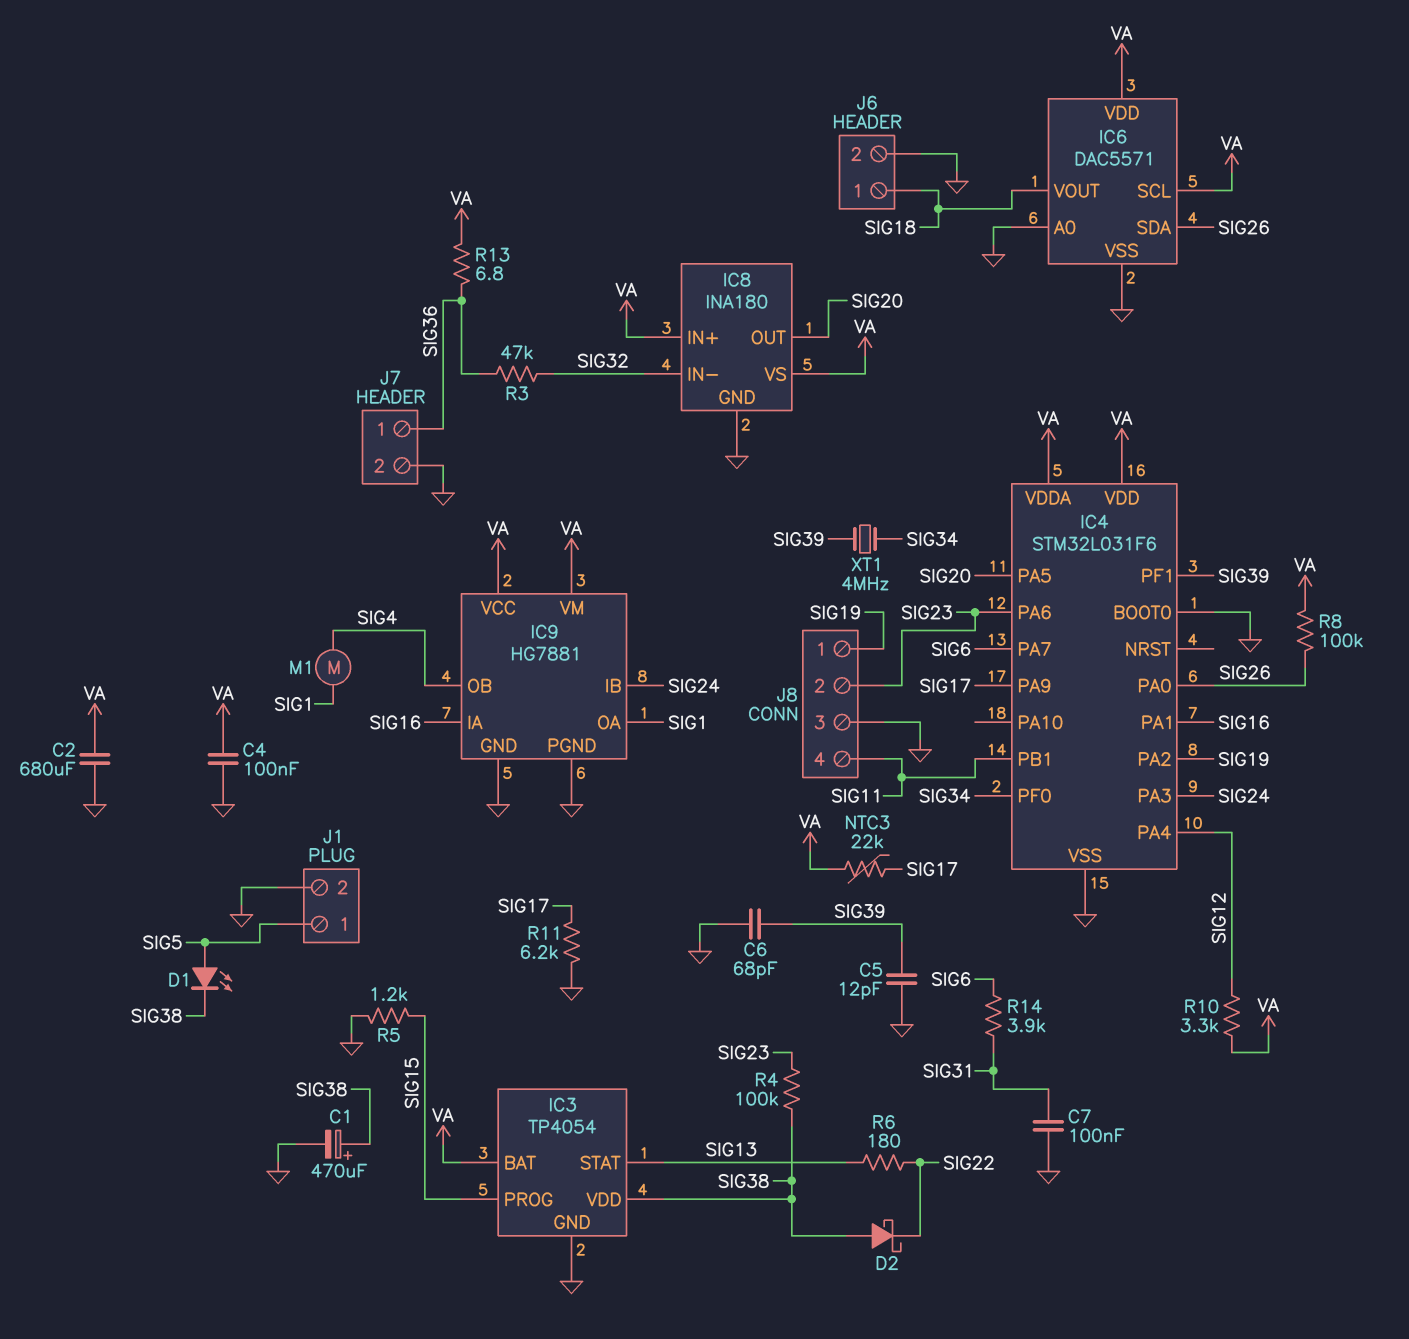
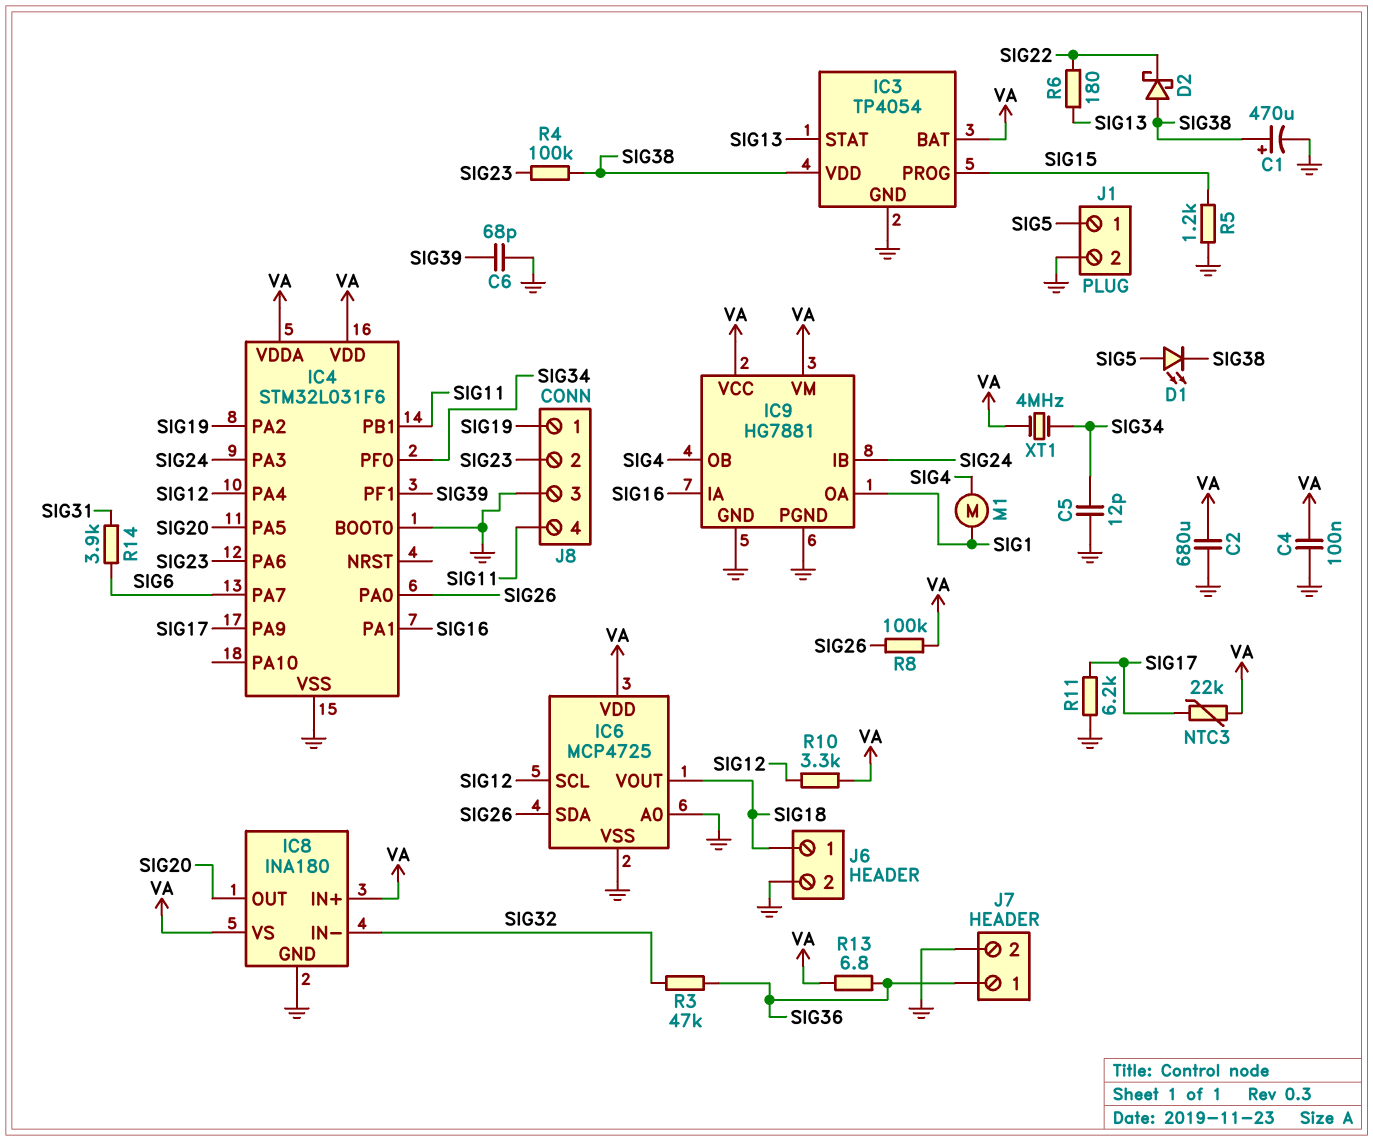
C5: 12pF (GND, SIG39) -> 12pF (GND, SIG34)
C7: 100nF (GND, SIG31) -> none
IC6: DAC5571 -> MCP4725
IC6 pin SCL: VA -> SIG12
XT1: 4MHz (SIG34, SIG39) -> 4MHz (SIG34, VA)

